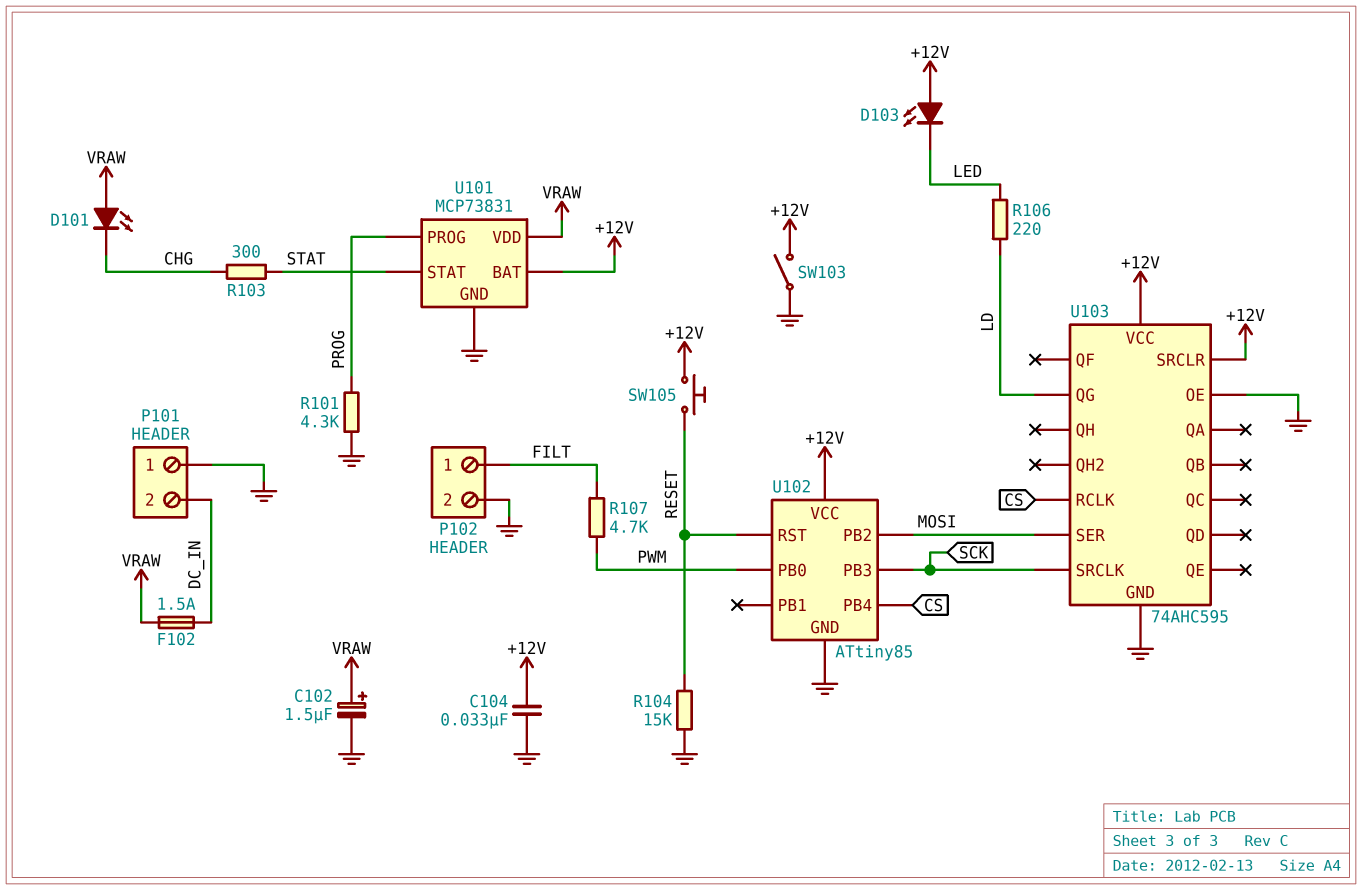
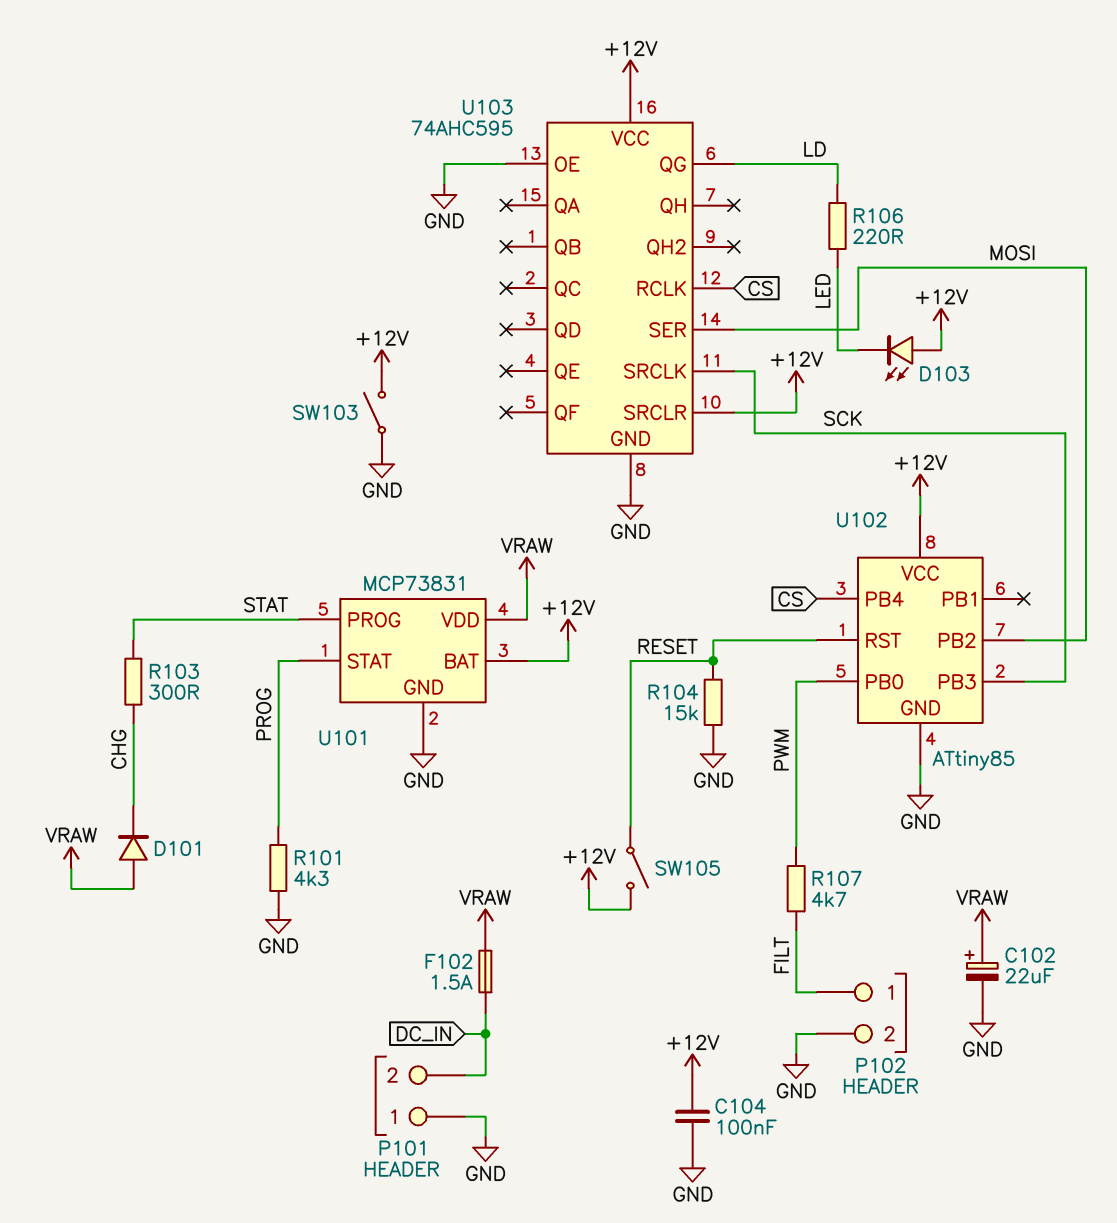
C102: 1.5uF (plus VRAW, minus GND) -> 22uF (plus VRAW, minus GND)
C104: 33nF (+12V, GND) -> 100nF (+12V, GND)
D101: LED (A VRAW, K CHG) -> diode (A VRAW, K CHG)
SW105: button (+12V, RESET) -> switch (+12V, RESET)
U101 pin PROG: PROG -> STAT
U101 pin STAT: STAT -> PROG

